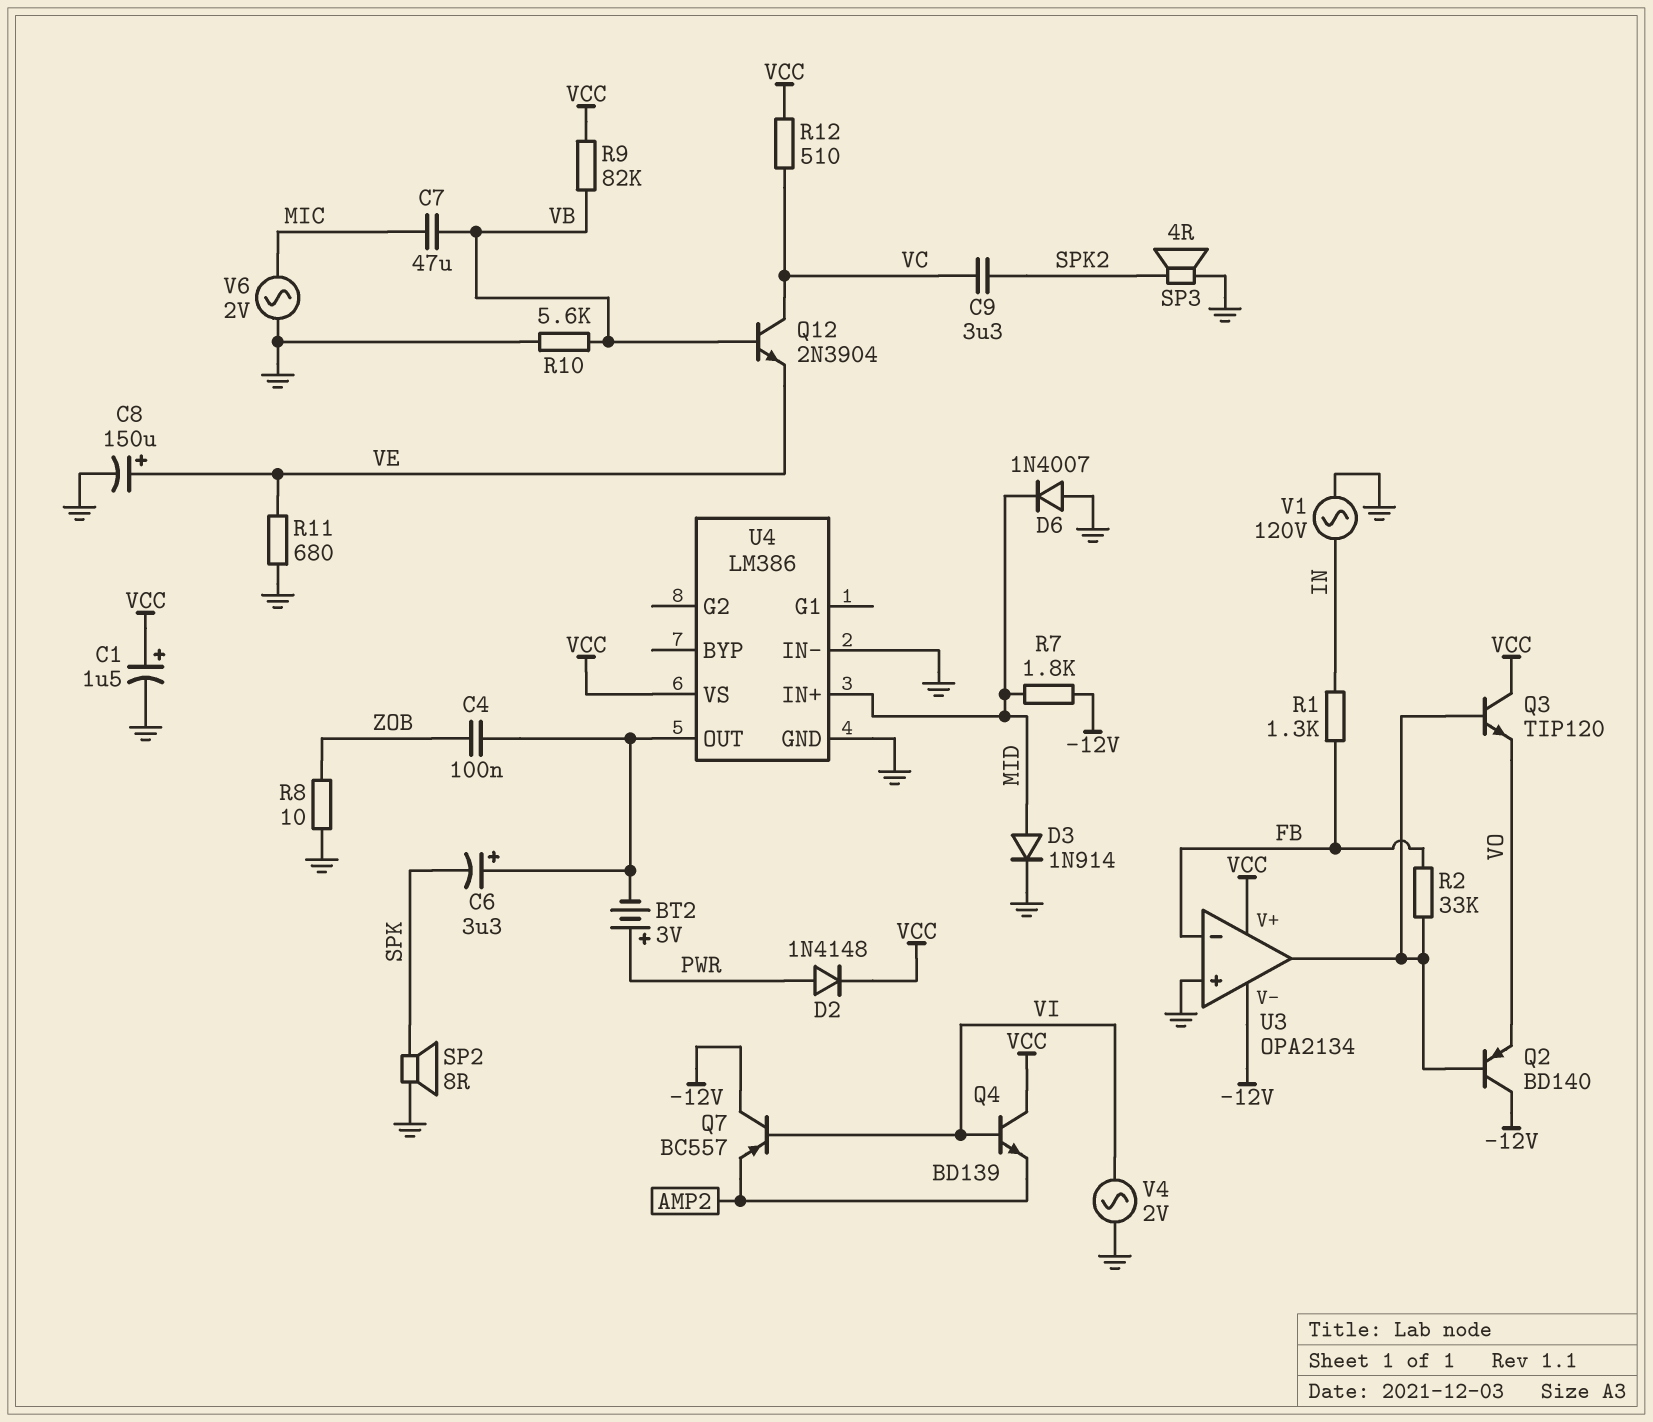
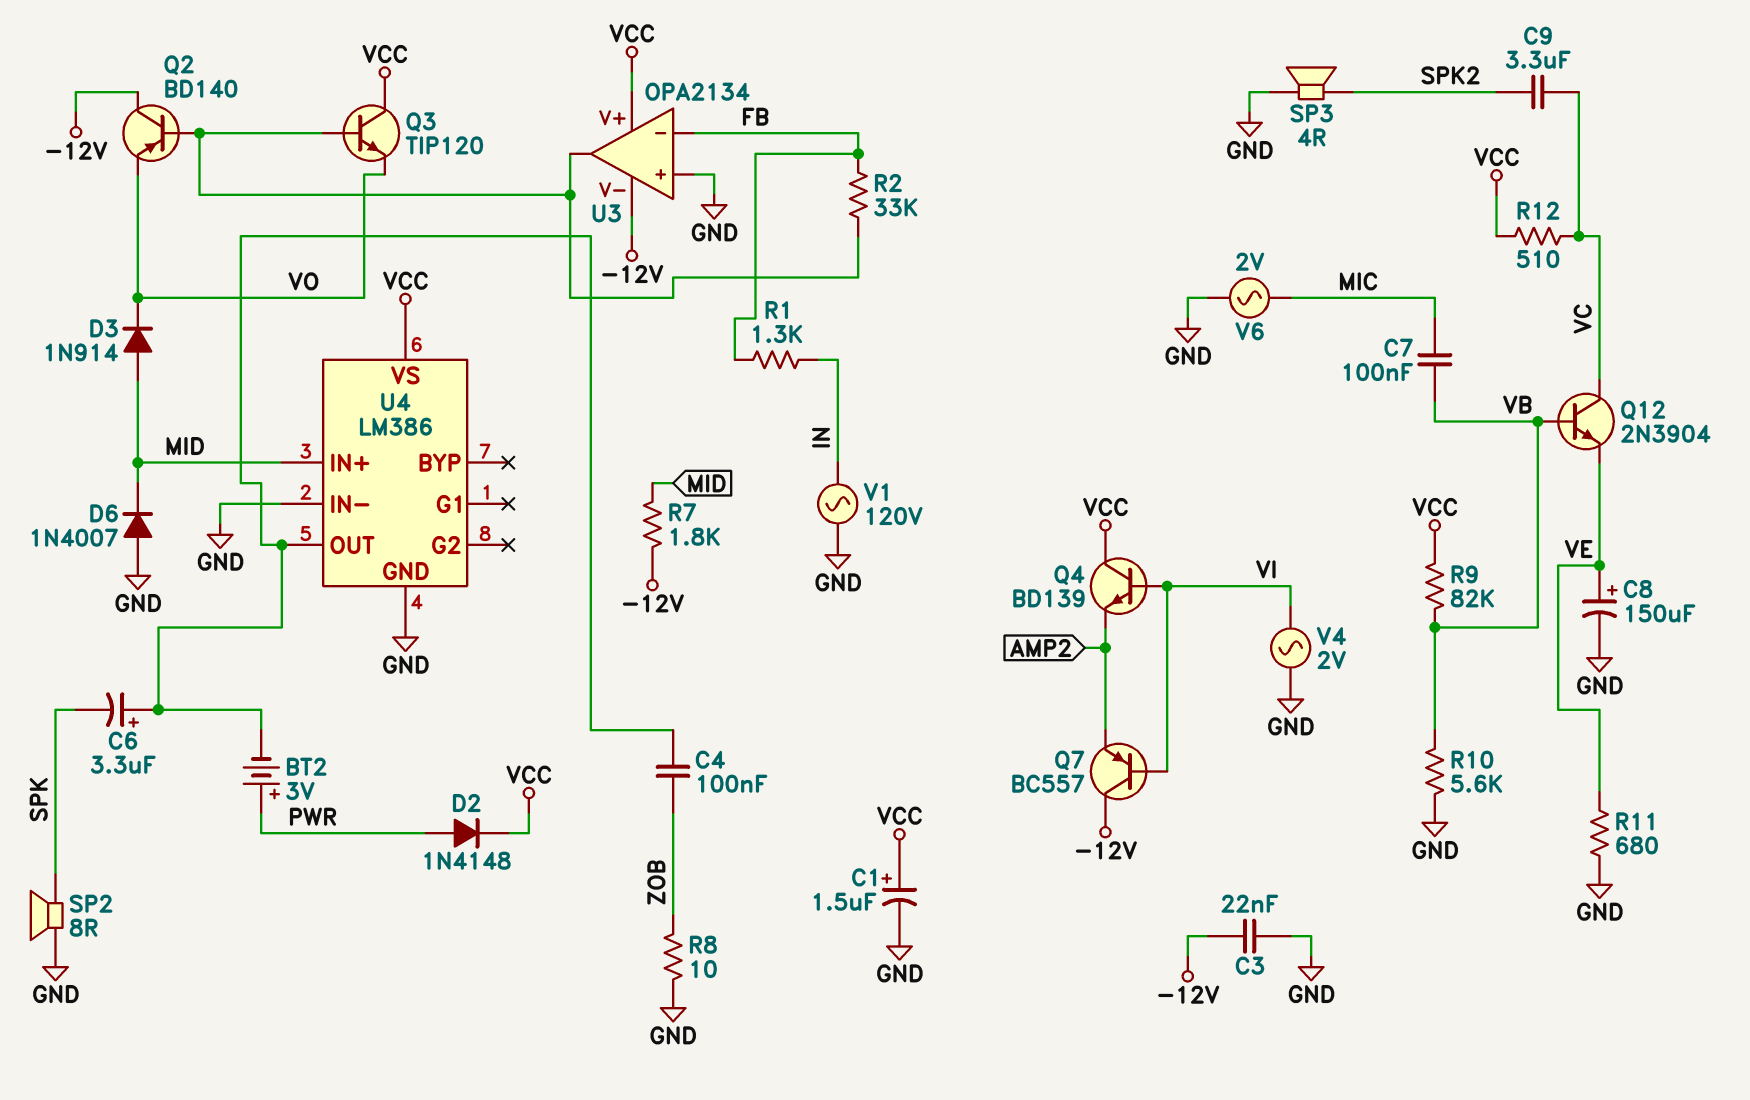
C3: none -> 22nF (-12V, GND)
C7: 47uF (MIC, VB) -> 100nF (MIC, VB)
D3: diode 1N914 (A MID, K GND) -> diode 1N914 (A MID, K VO)

